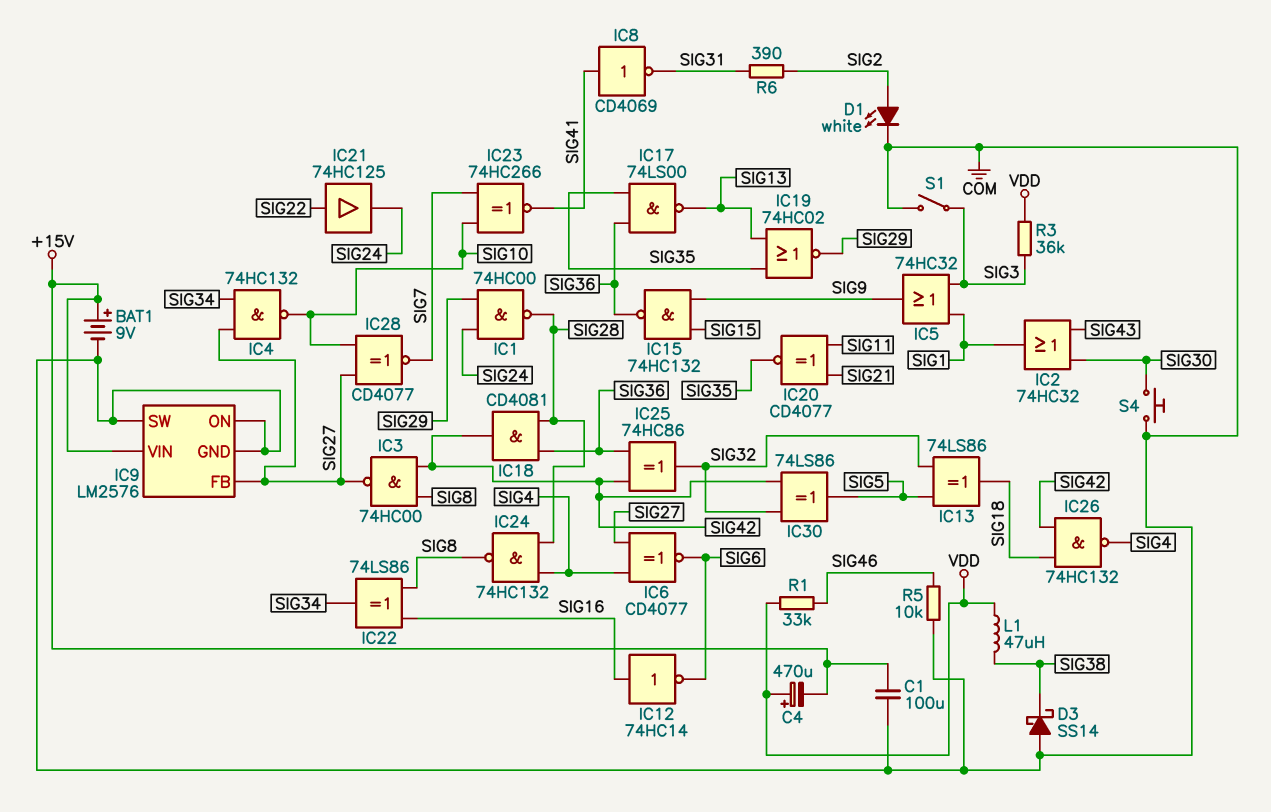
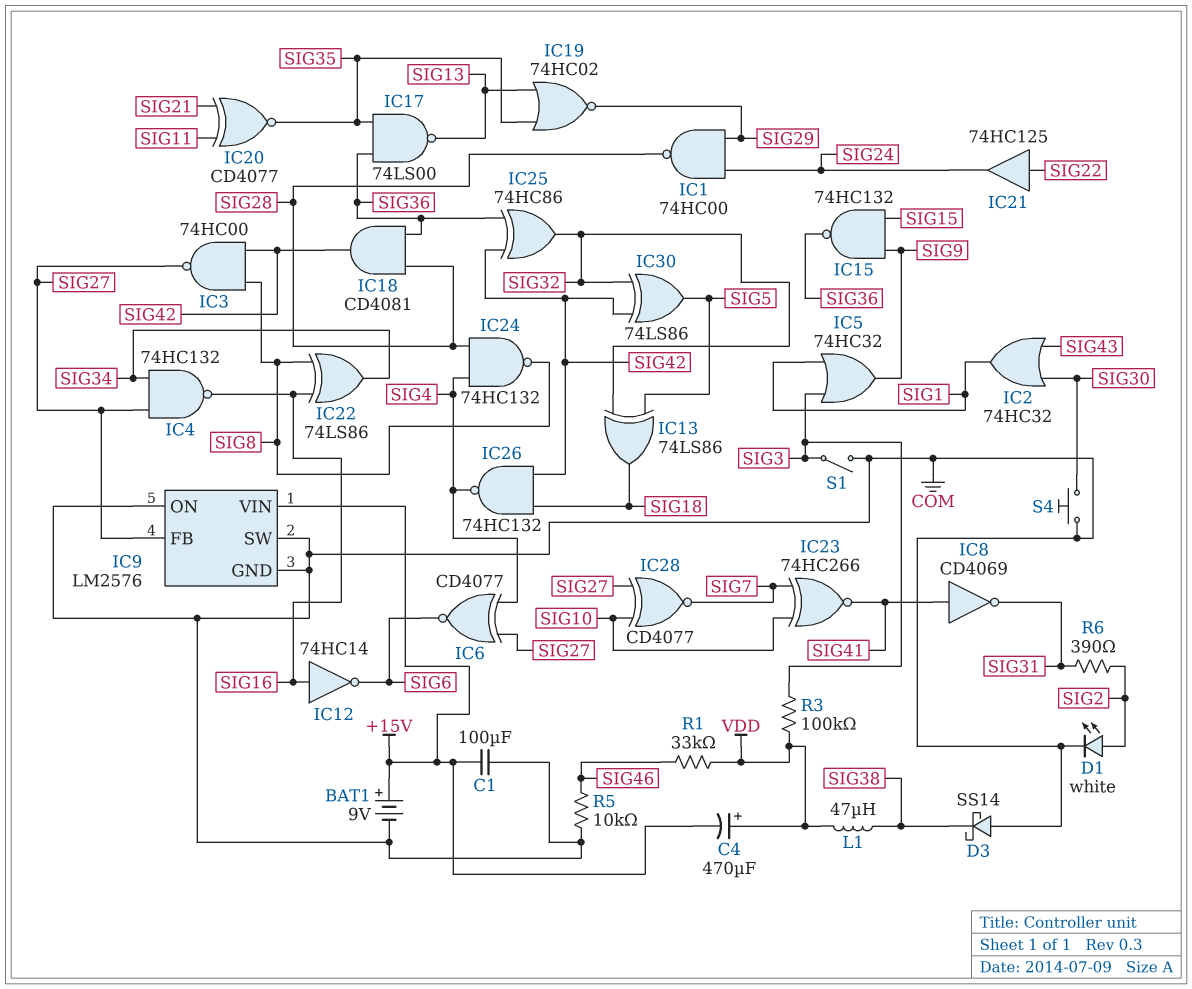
IC4: NAND 74HC132 (in SIG27, in SIG34, out SIG10) -> NAND 74HC132 (in SIG27, in SIG34, out SIG16)
R3: 36k (SIG3, VDD) -> 100k (SIG3, VDD)

